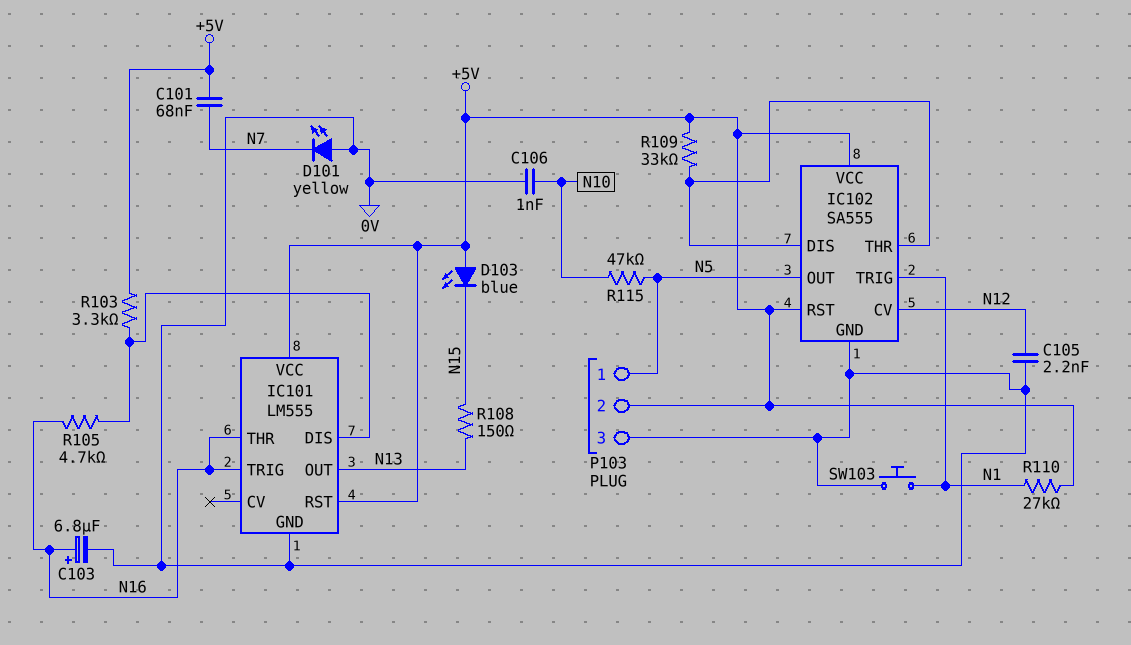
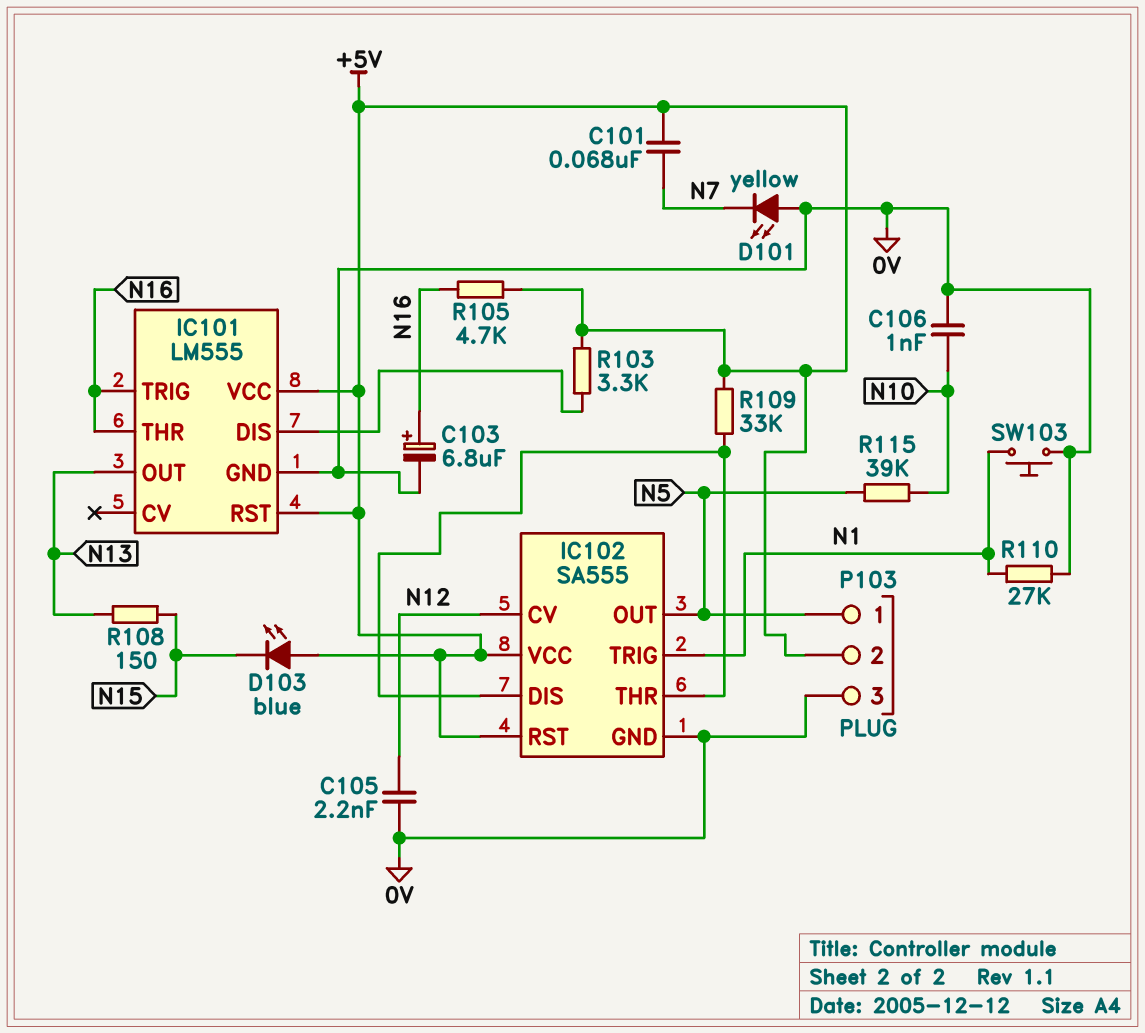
R105: 4.7k (IC101/DIS, N16) -> 4.7k (+5V, N16)
R110: 27k (+5V, N1) -> 27k (0V, N1)
R115: 47k (N5, N10) -> 39k (N5, N10)

